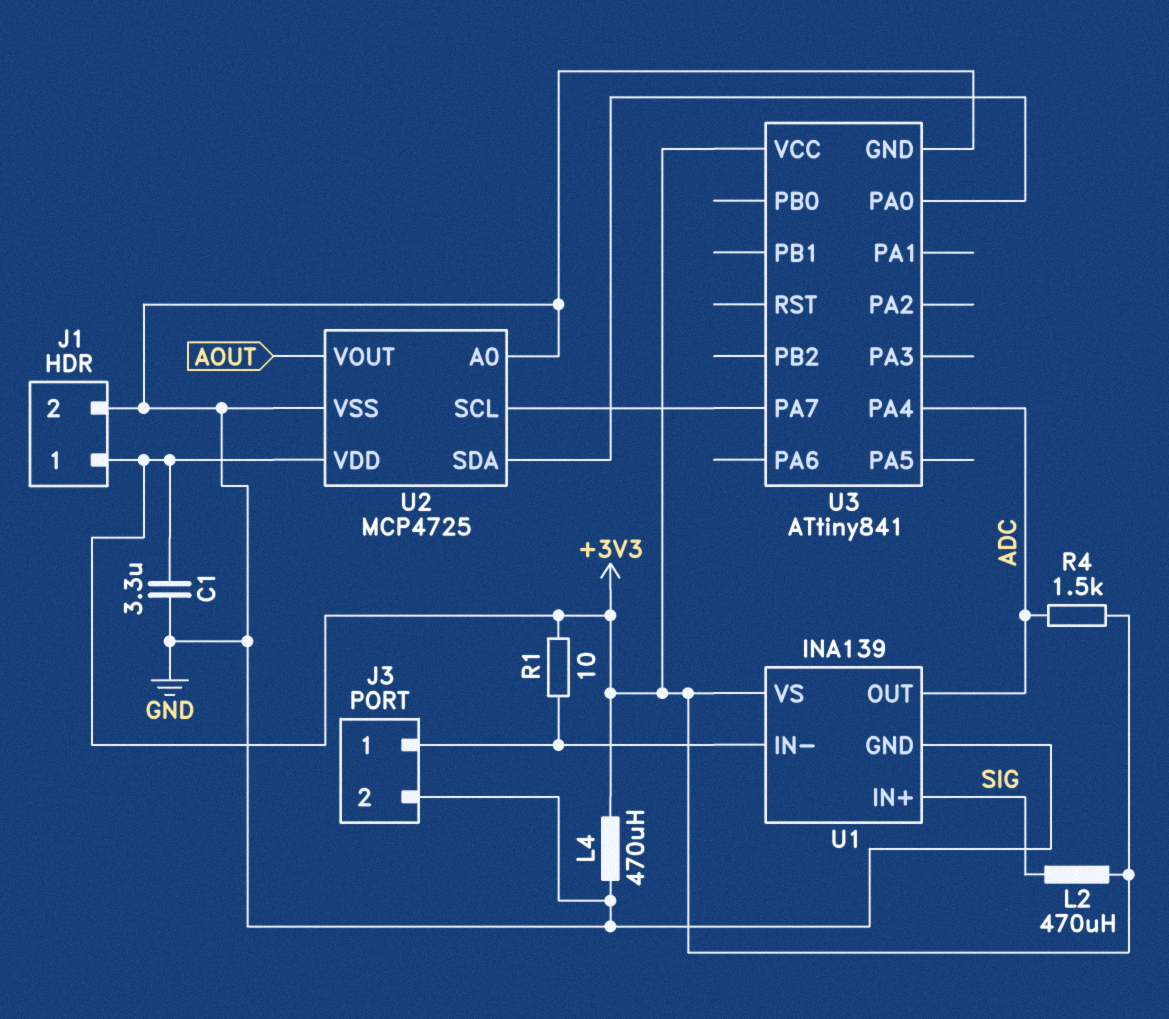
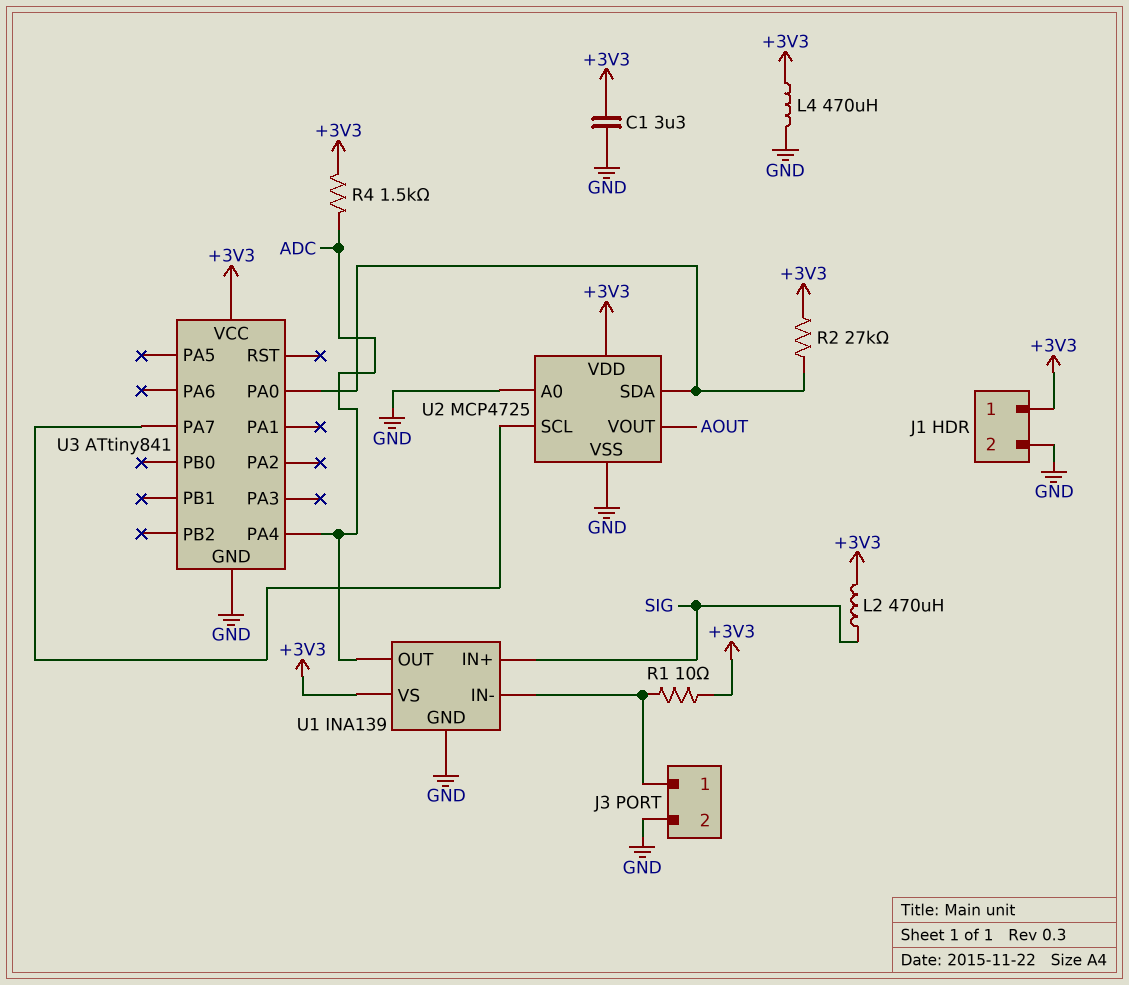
R2: none -> 27k (+3V3, U2/SDA)

